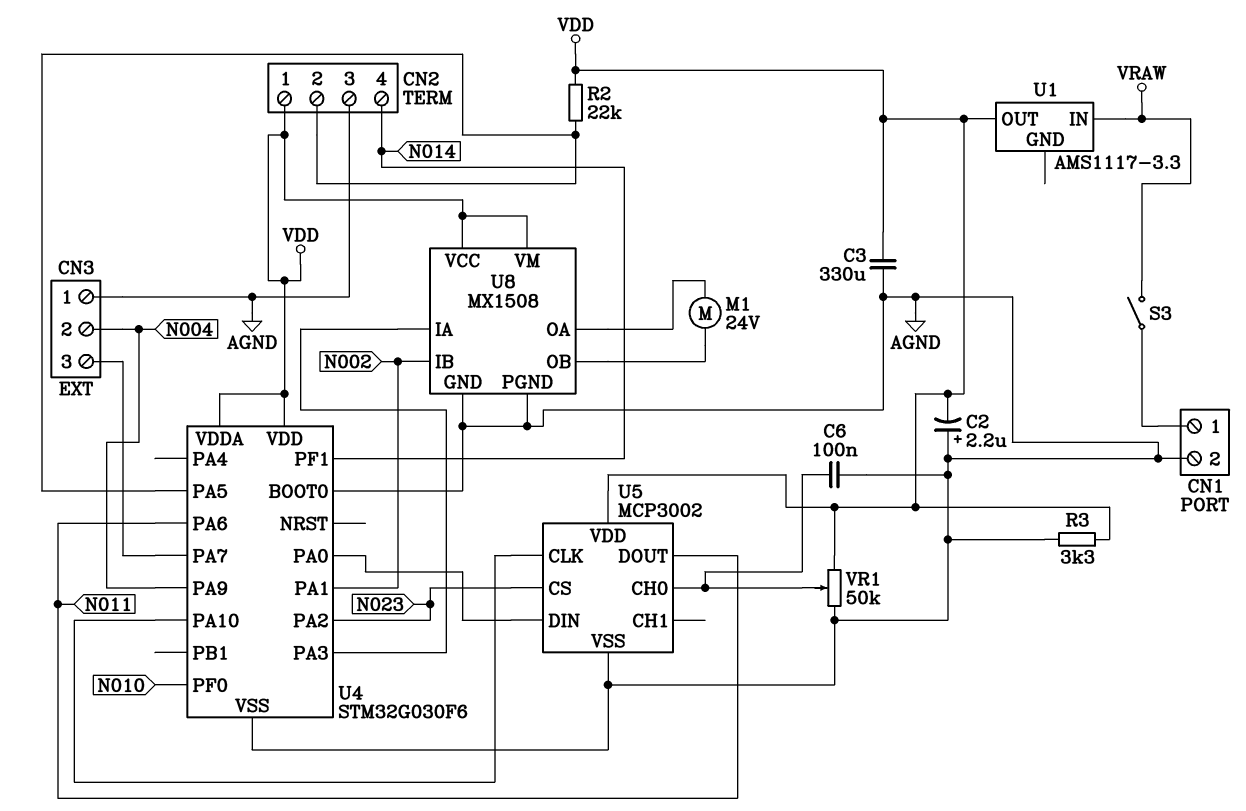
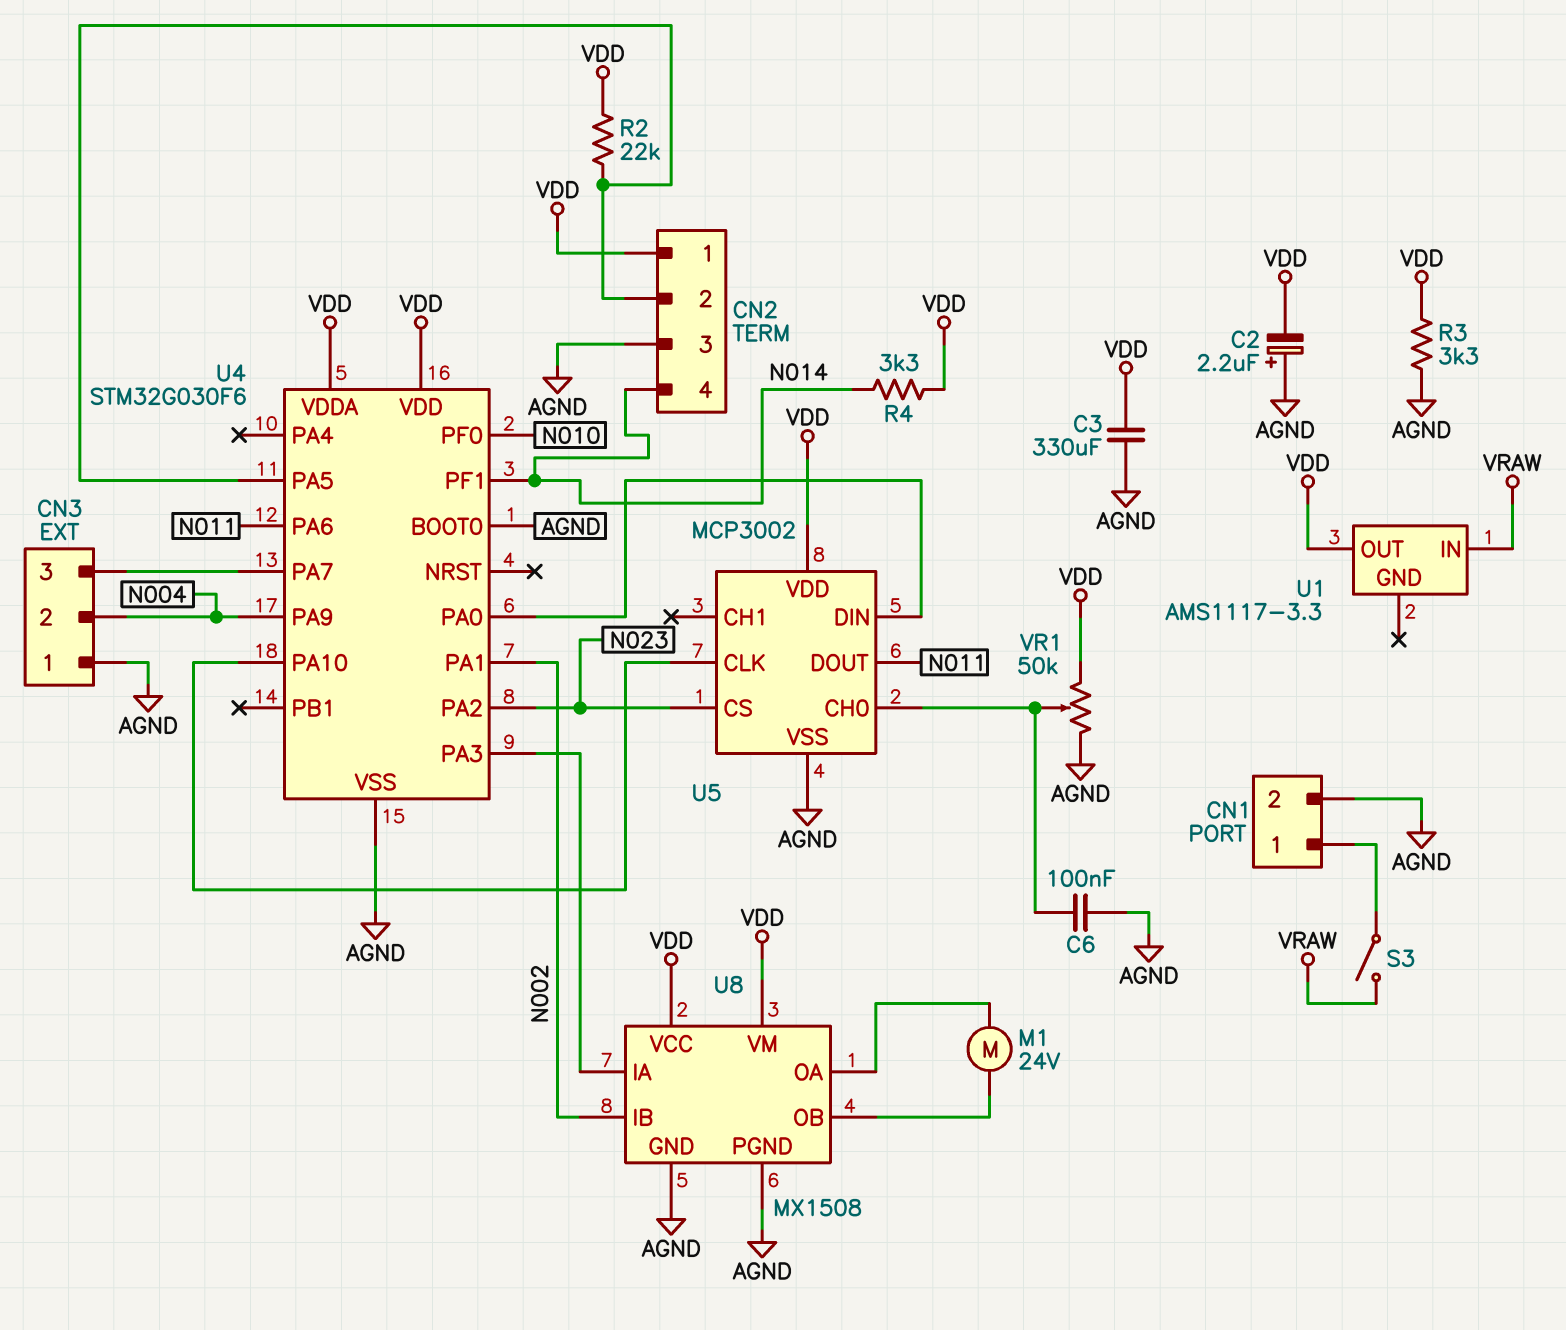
R4: none -> 3.3k (N014, VDD)

